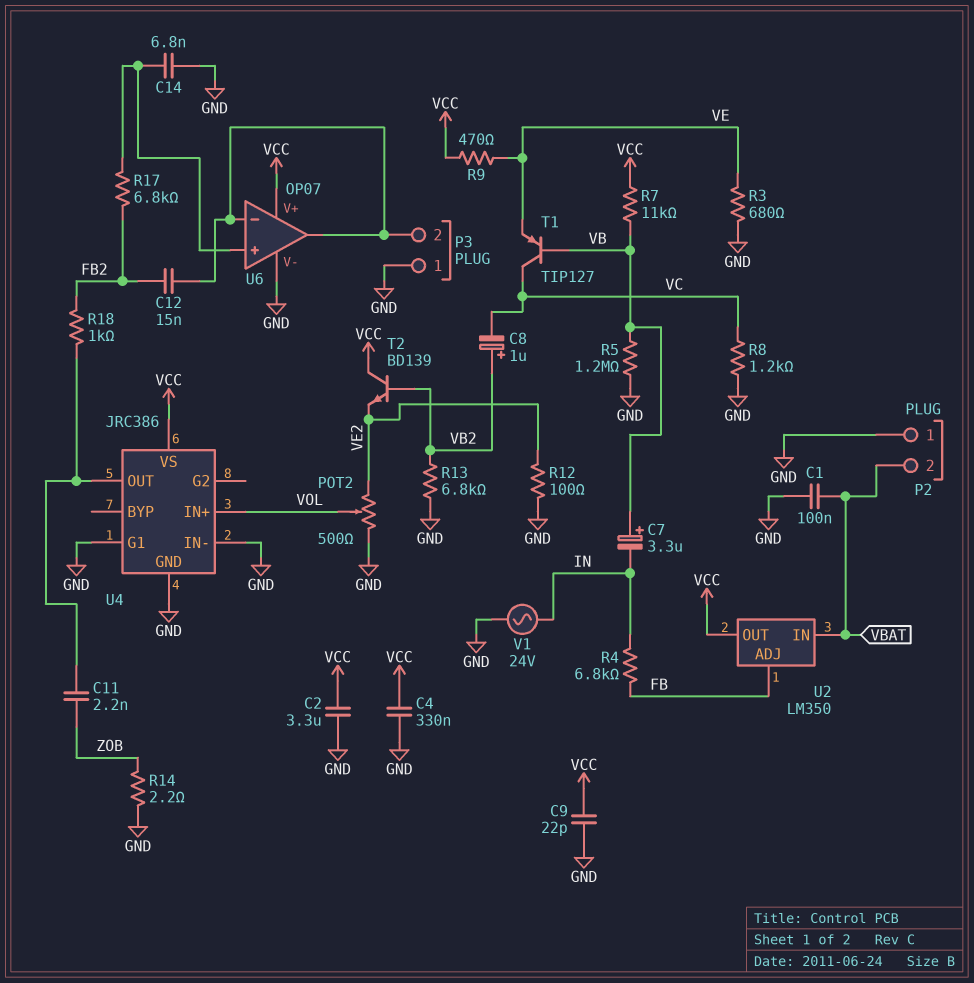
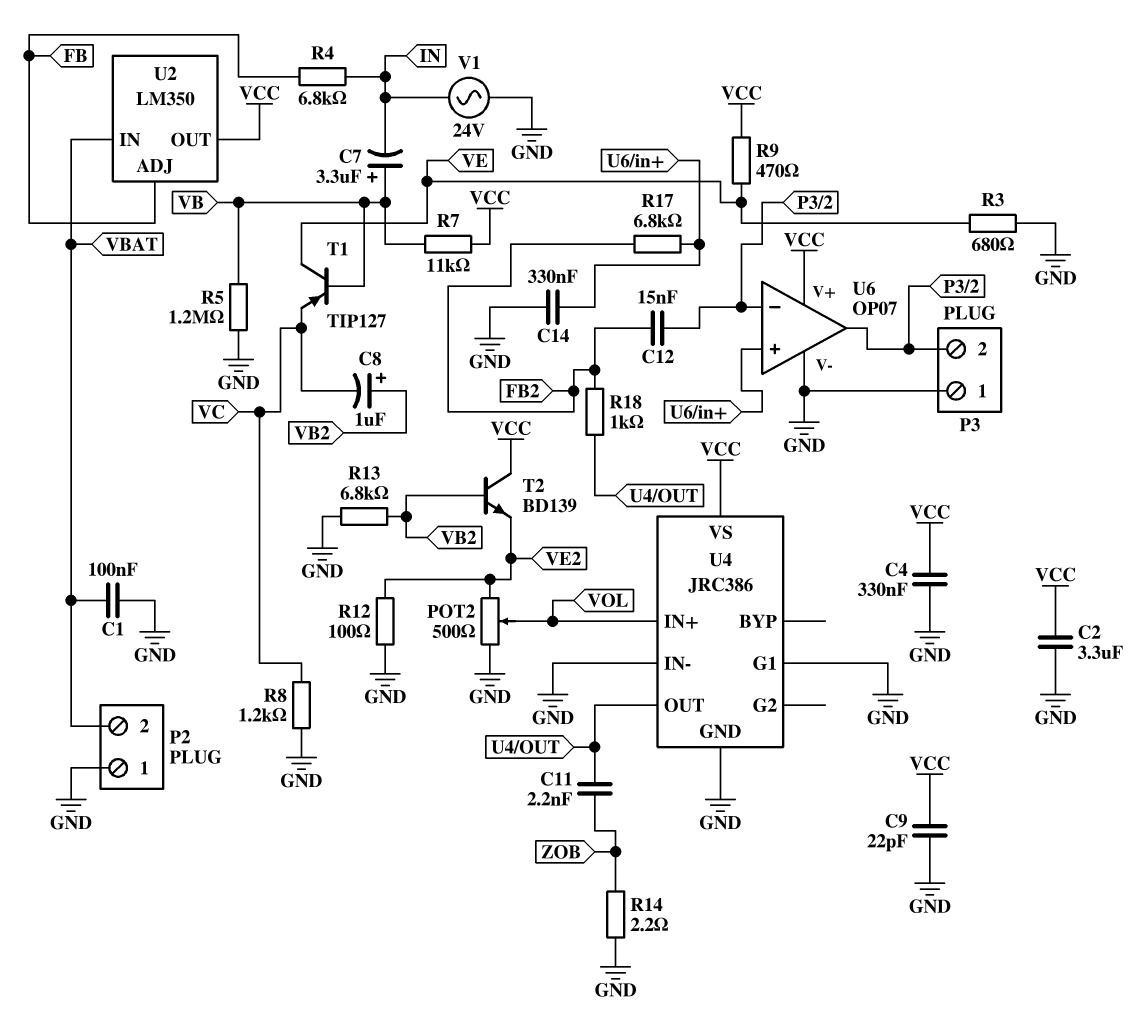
C14: 6.8nF (GND, U6/in+) -> 330nF (GND, U6/in+)
T1: PNP TIP127 (B VB, C VC, E VE) -> PNP TIP127 (B VB, C VE, E VC)

